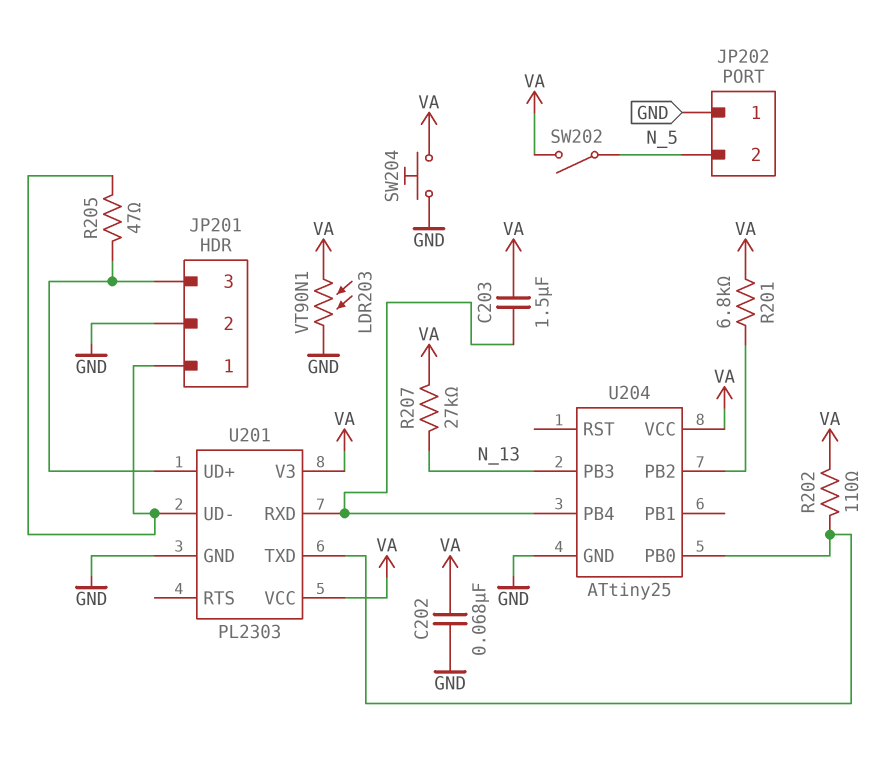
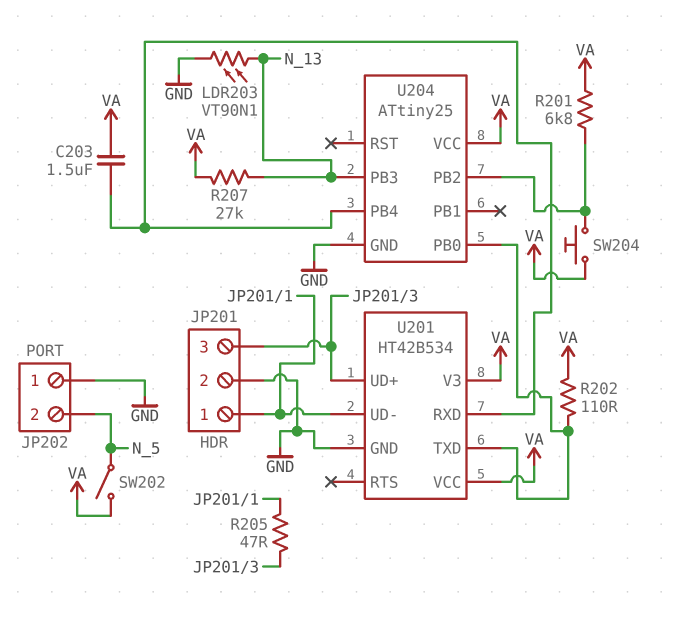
C202: 68nF (GND, VA) -> none
LDR203: VT90N1 (GND, VA) -> VT90N1 (GND, N_13)
SW204: button (GND, VA) -> button (U204/PB2, VA)
U201: PL2303 -> HT42B534

